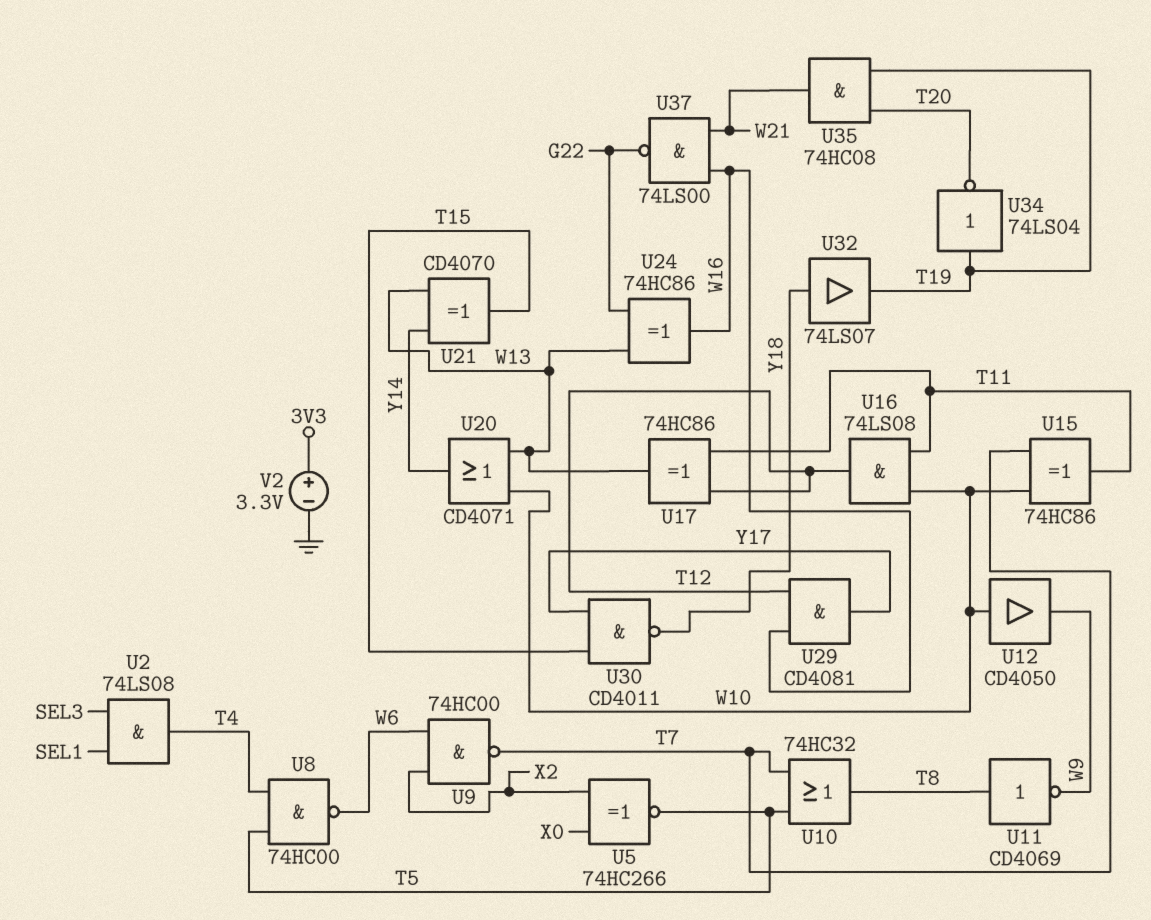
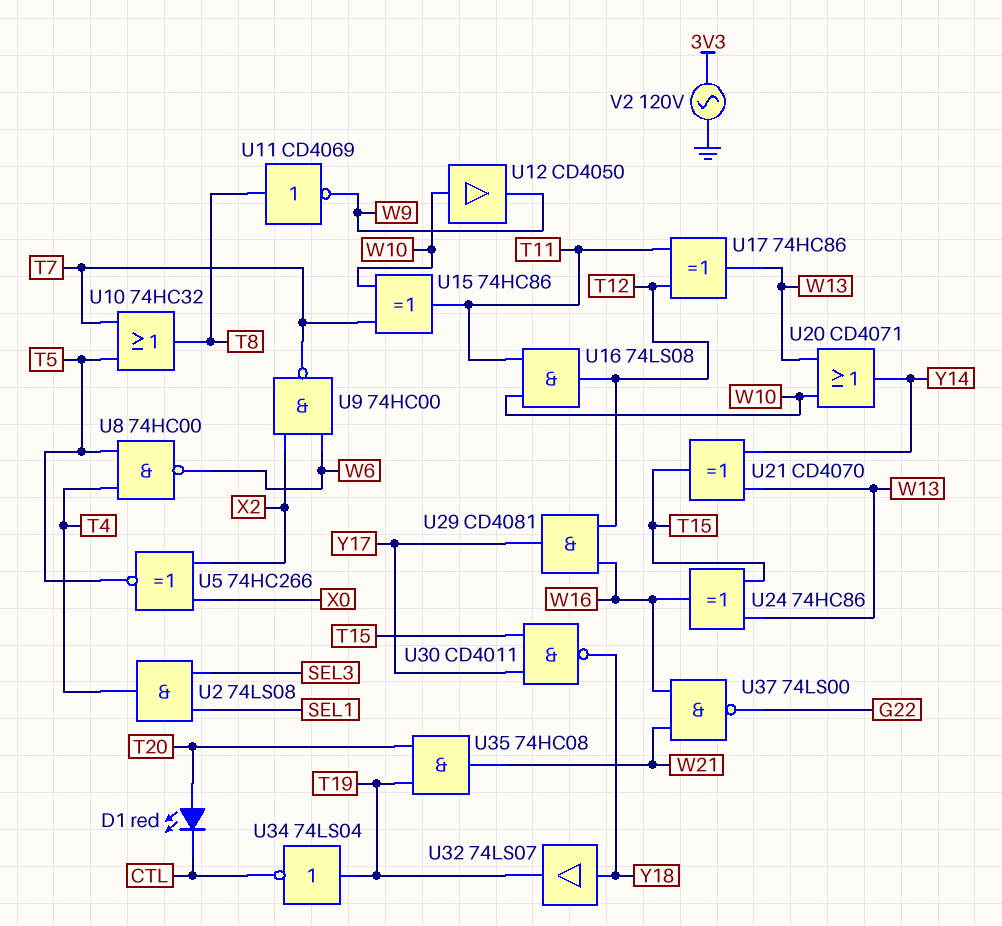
D1: none -> LED red (A T20, K CTL)
U24: XOR 74HC86 (in G22, in W13, out W16) -> XOR 74HC86 (in T15, in W13, out W16)
U34: NOT 74LS04 (in T19, out T20) -> NOT 74LS04 (in T19, out CTL)
V2: 3.3V (plus 3V3, minus GND) -> AC 120V (3V3, GND)

